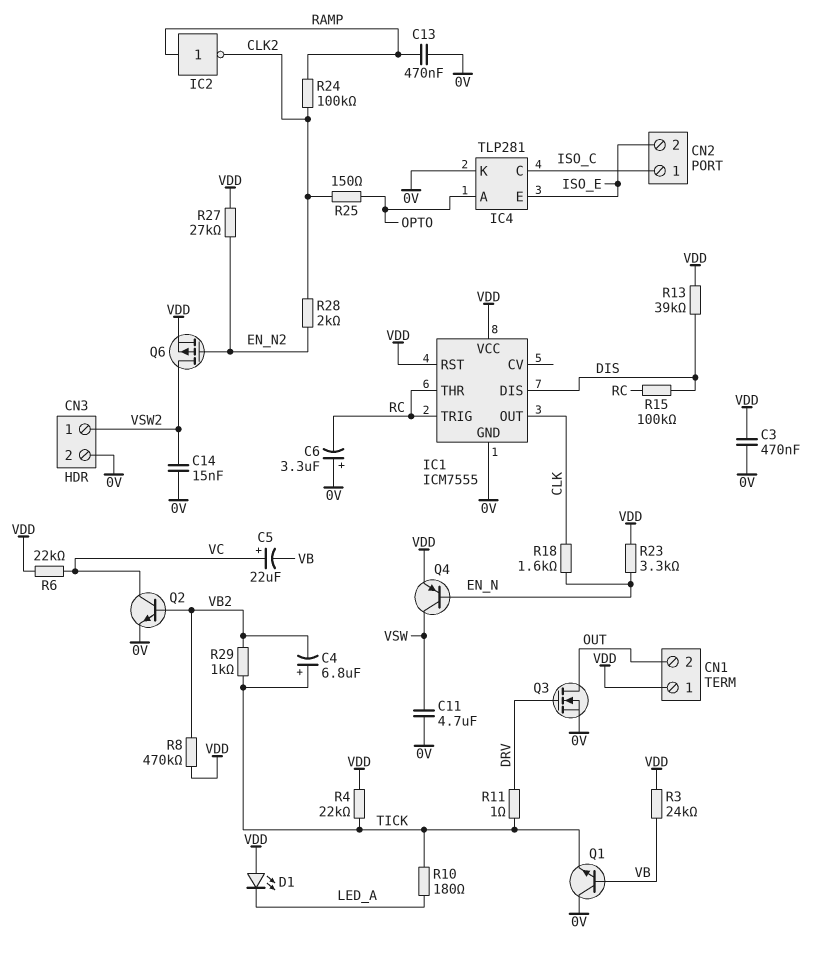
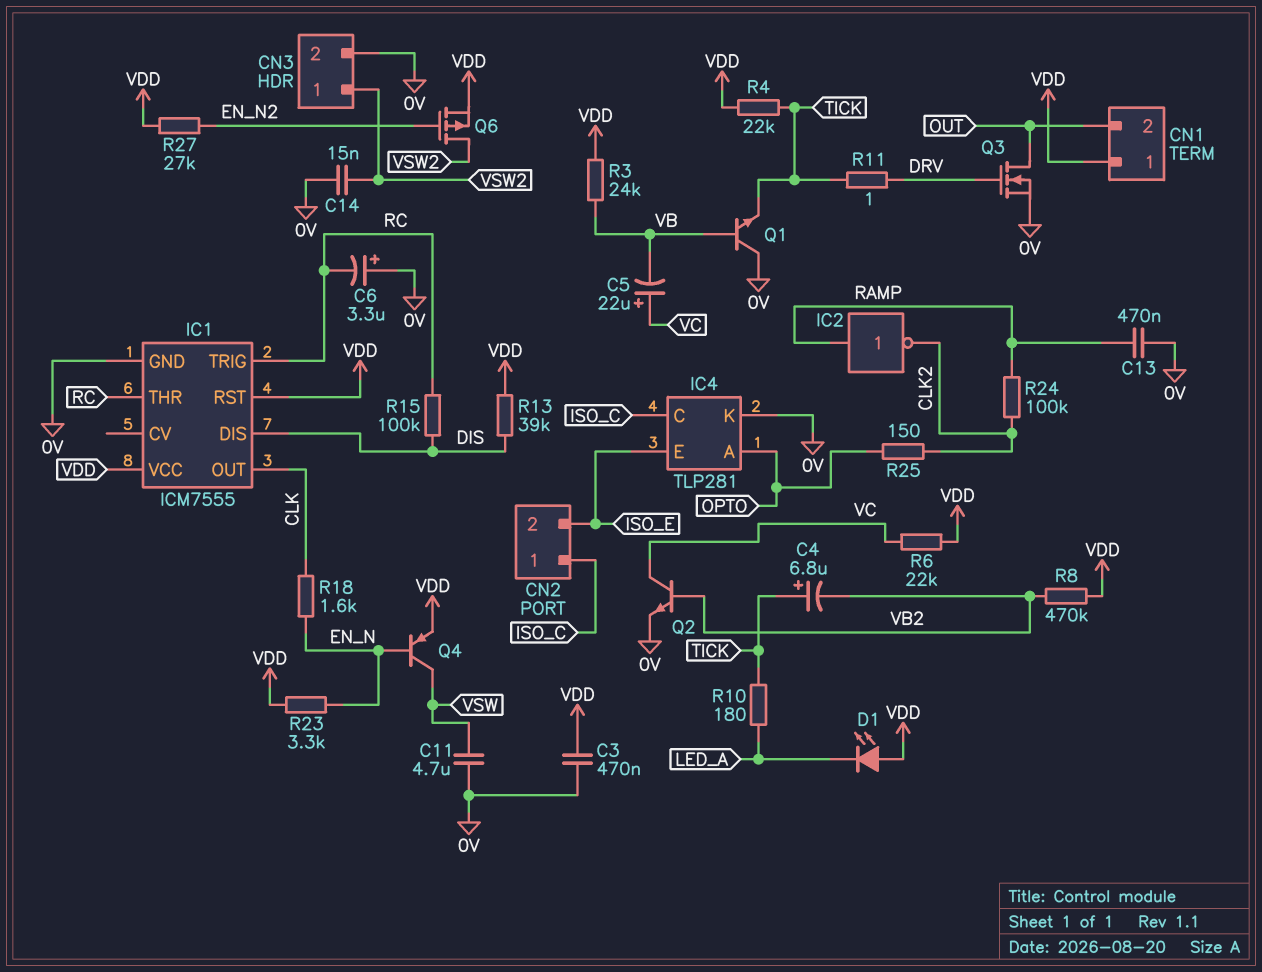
R28: 2k (CLK2, EN_N2) -> none
R29: 1k (TICK, VB2) -> none

